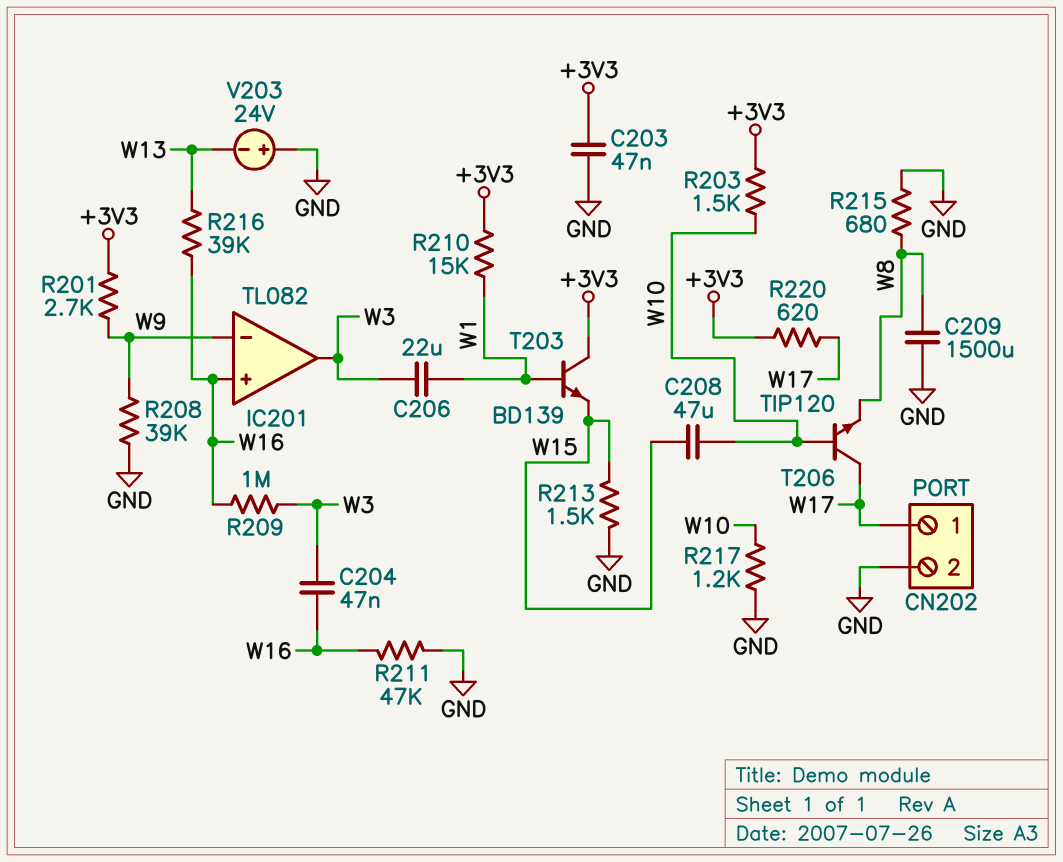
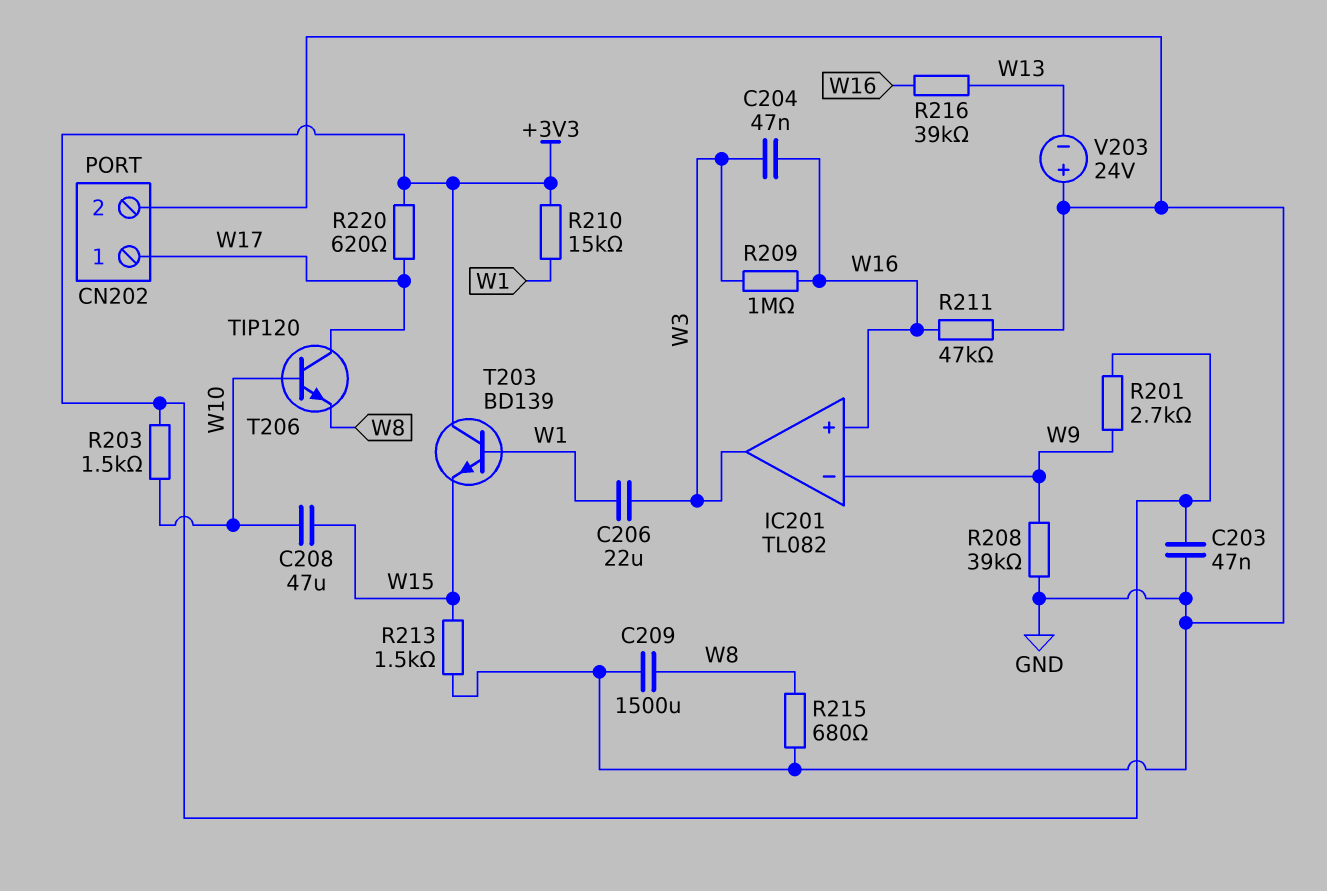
R217: 1.2k (GND, W10) -> none

